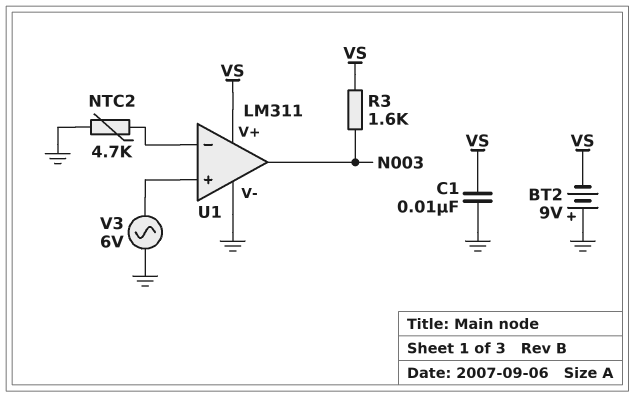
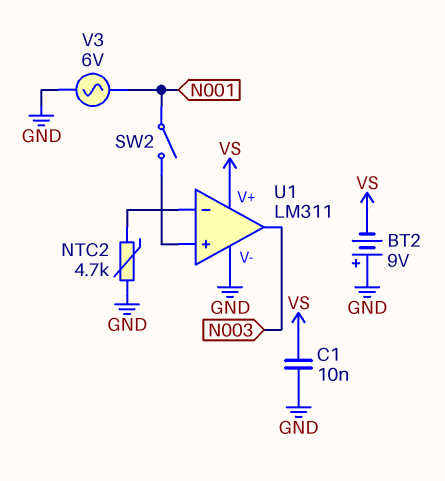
R3: 1.6k (N003, VS) -> none
SW2: none -> switch (N001, U1/in+)
V3: AC 6V (GND, U1/in+) -> AC 6V (GND, N001)

